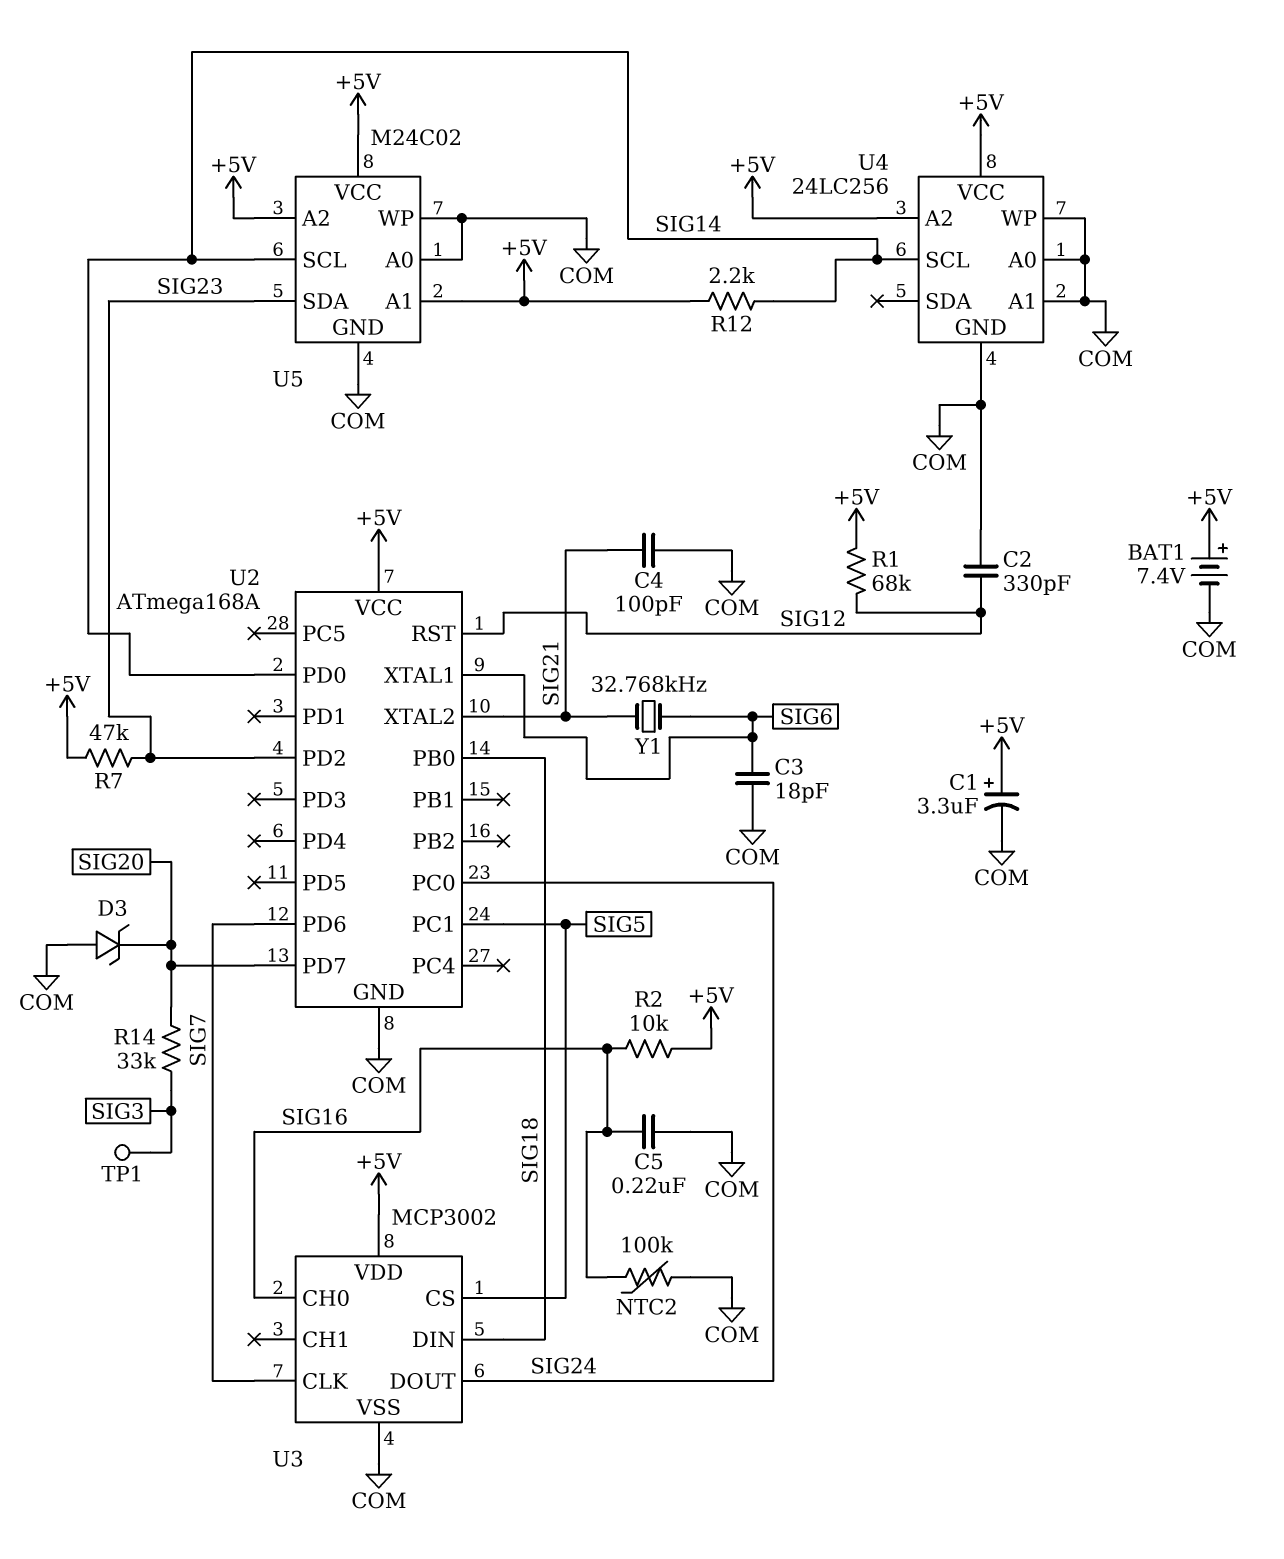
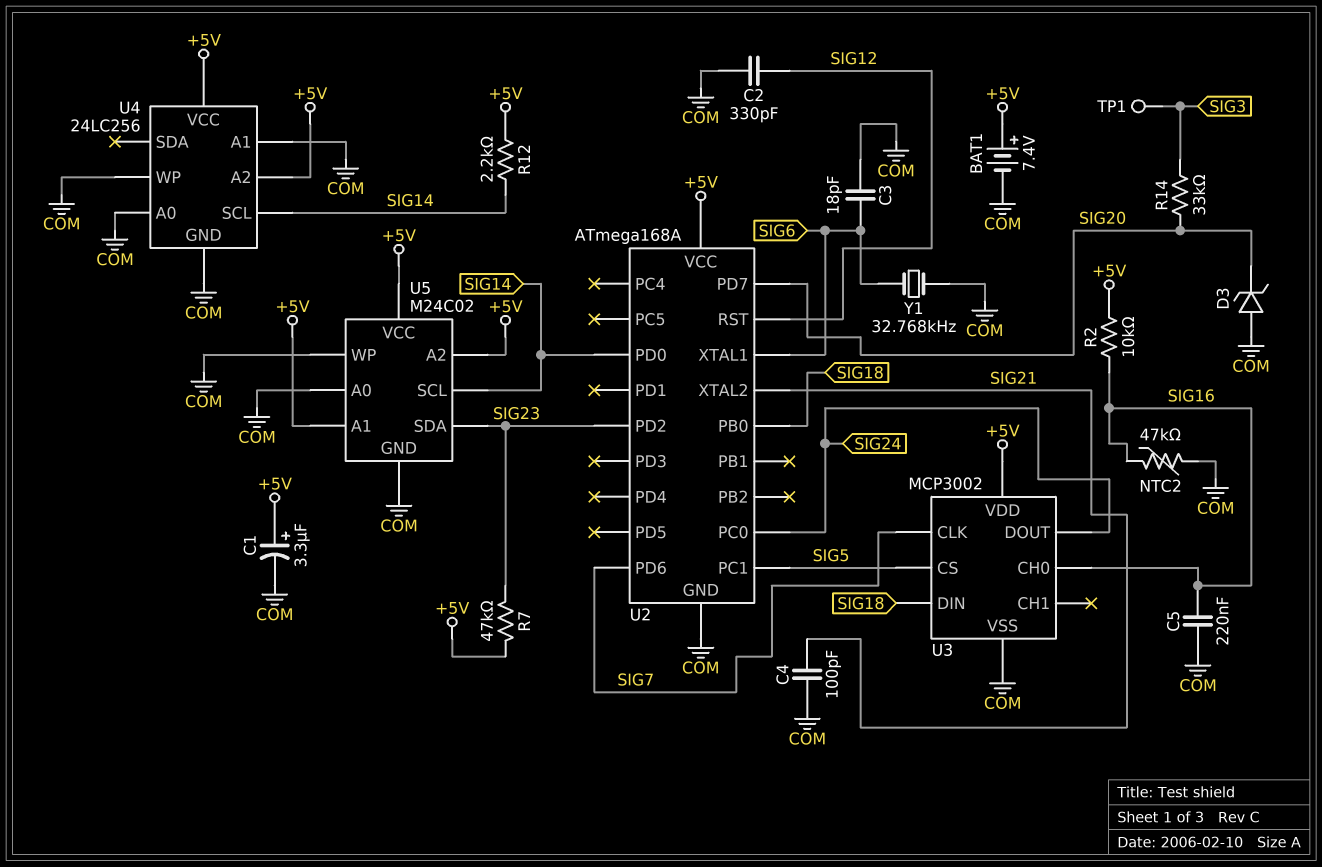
NTC2: 100k (COM, SIG16) -> 47k (COM, SIG16)
R1: 68k (+5V, SIG12) -> none
Y1: 32.768kHz (SIG6, SIG21) -> 32.768kHz (COM, SIG6)

